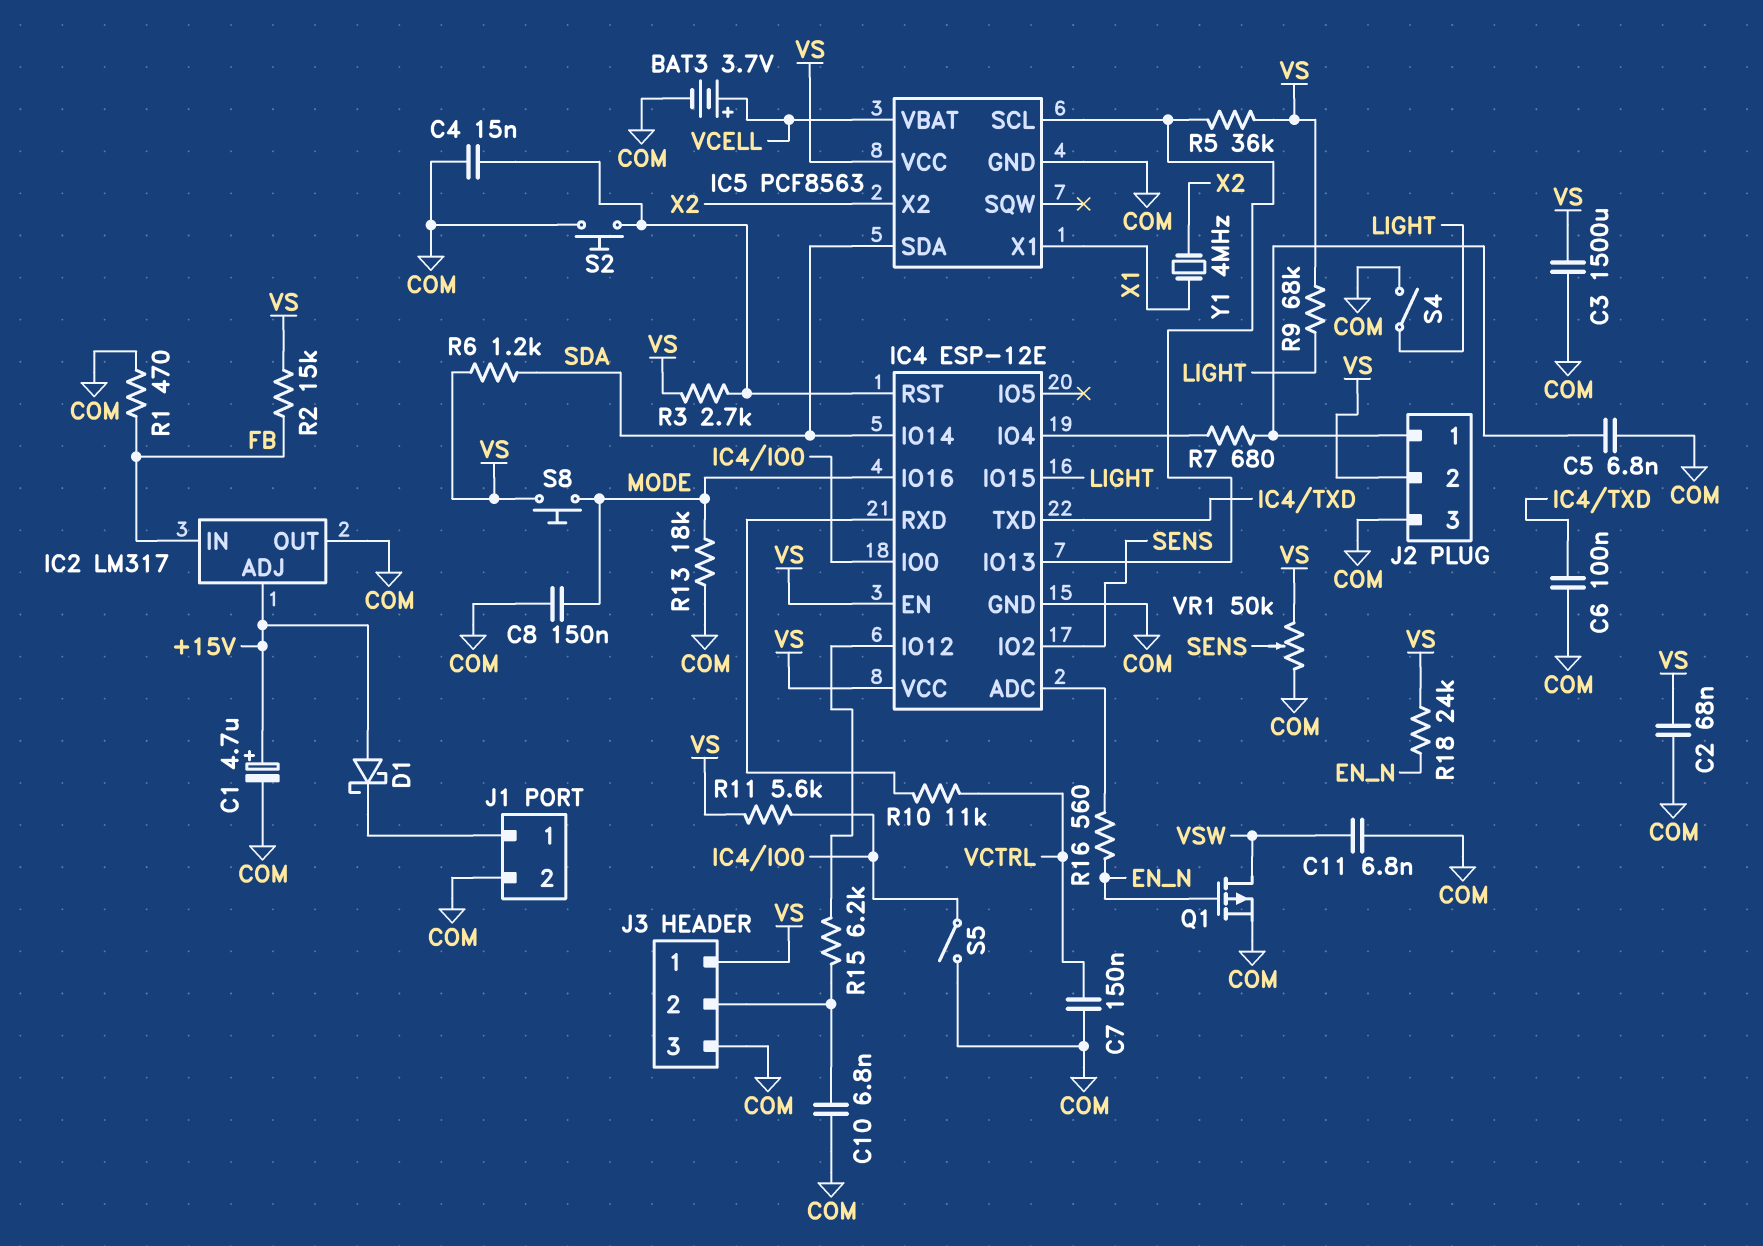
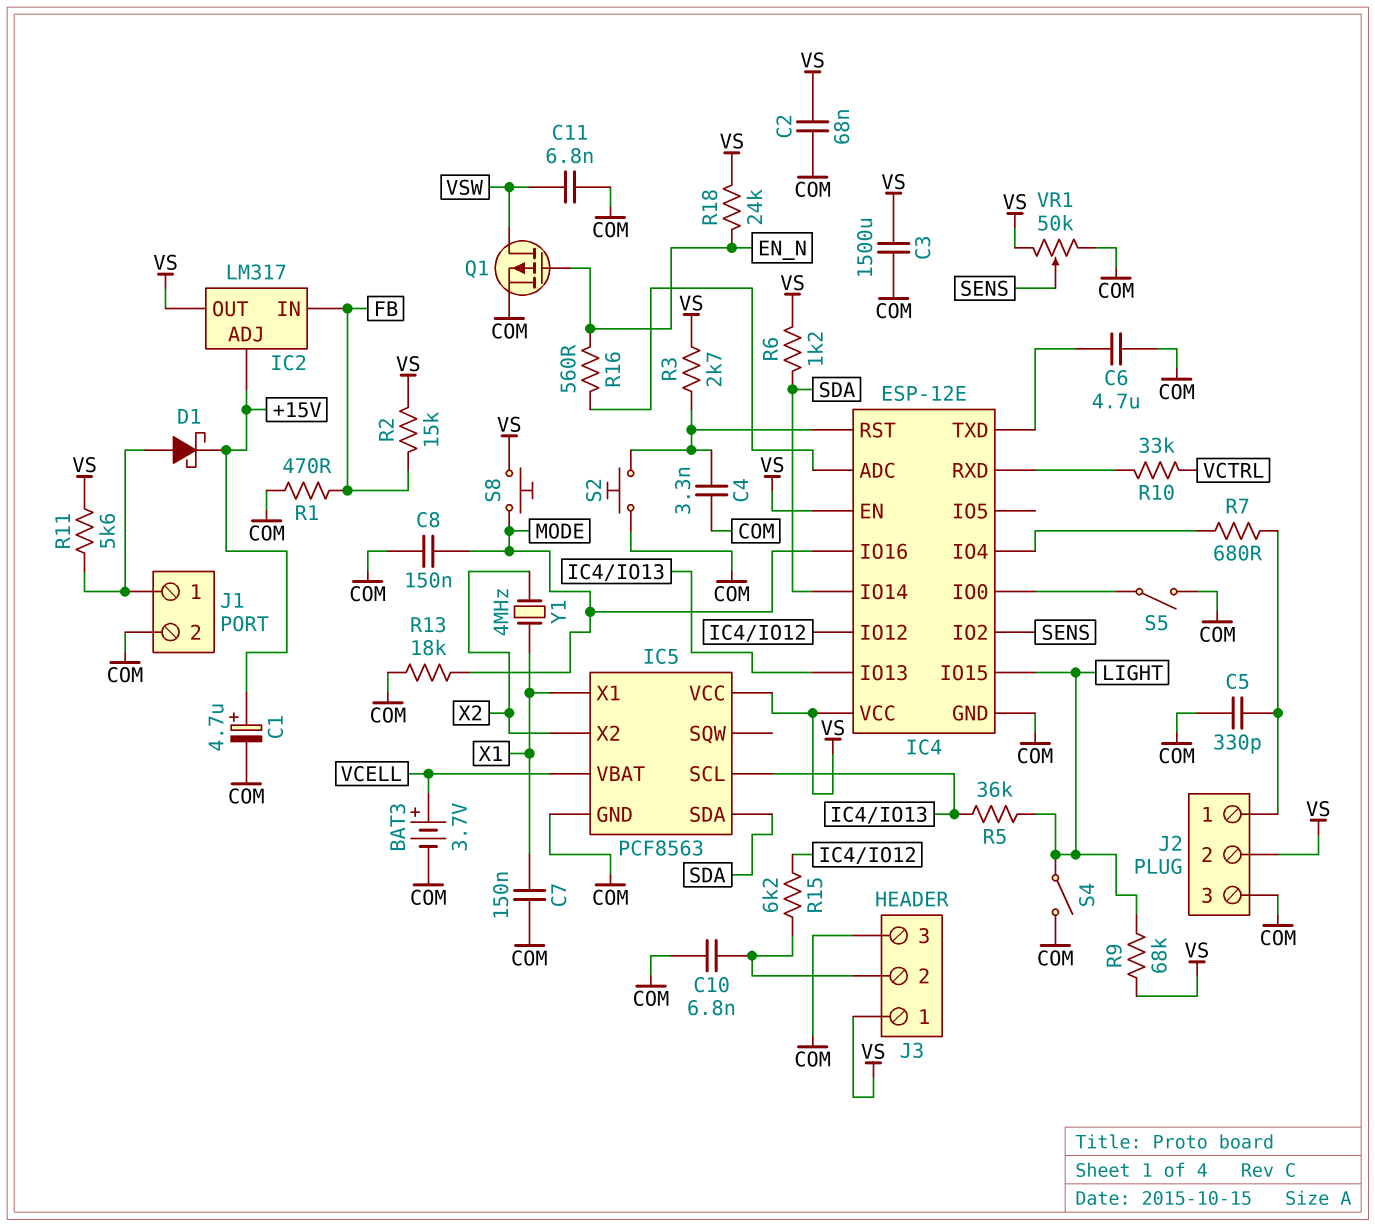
C4: 15nF (COM, IC4/RST) -> 3.3nF (COM, IC4/RST)
C5: 6.8nF (COM, J2/1) -> 330pF (COM, J2/1)
C6: 100nF (COM, IC4/TXD) -> 4.7uF (COM, IC4/TXD)
C7: 150nF (COM, VCTRL) -> 150nF (COM, X1)
D1: schottky (A +15V, K J1/1) -> schottky (A J1/1, K +15V)
IC2 pin OUT: COM -> VS
R5: 36k (IC4/IO13, VS) -> 36k (IC4/IO13, LIGHT)
R10: 11k (IC4/RXD, VCTRL) -> 33k (IC4/RXD, VCTRL)
R11: 5.6k (IC4/IO0, VS) -> 5.6k (J1/1, VS)

